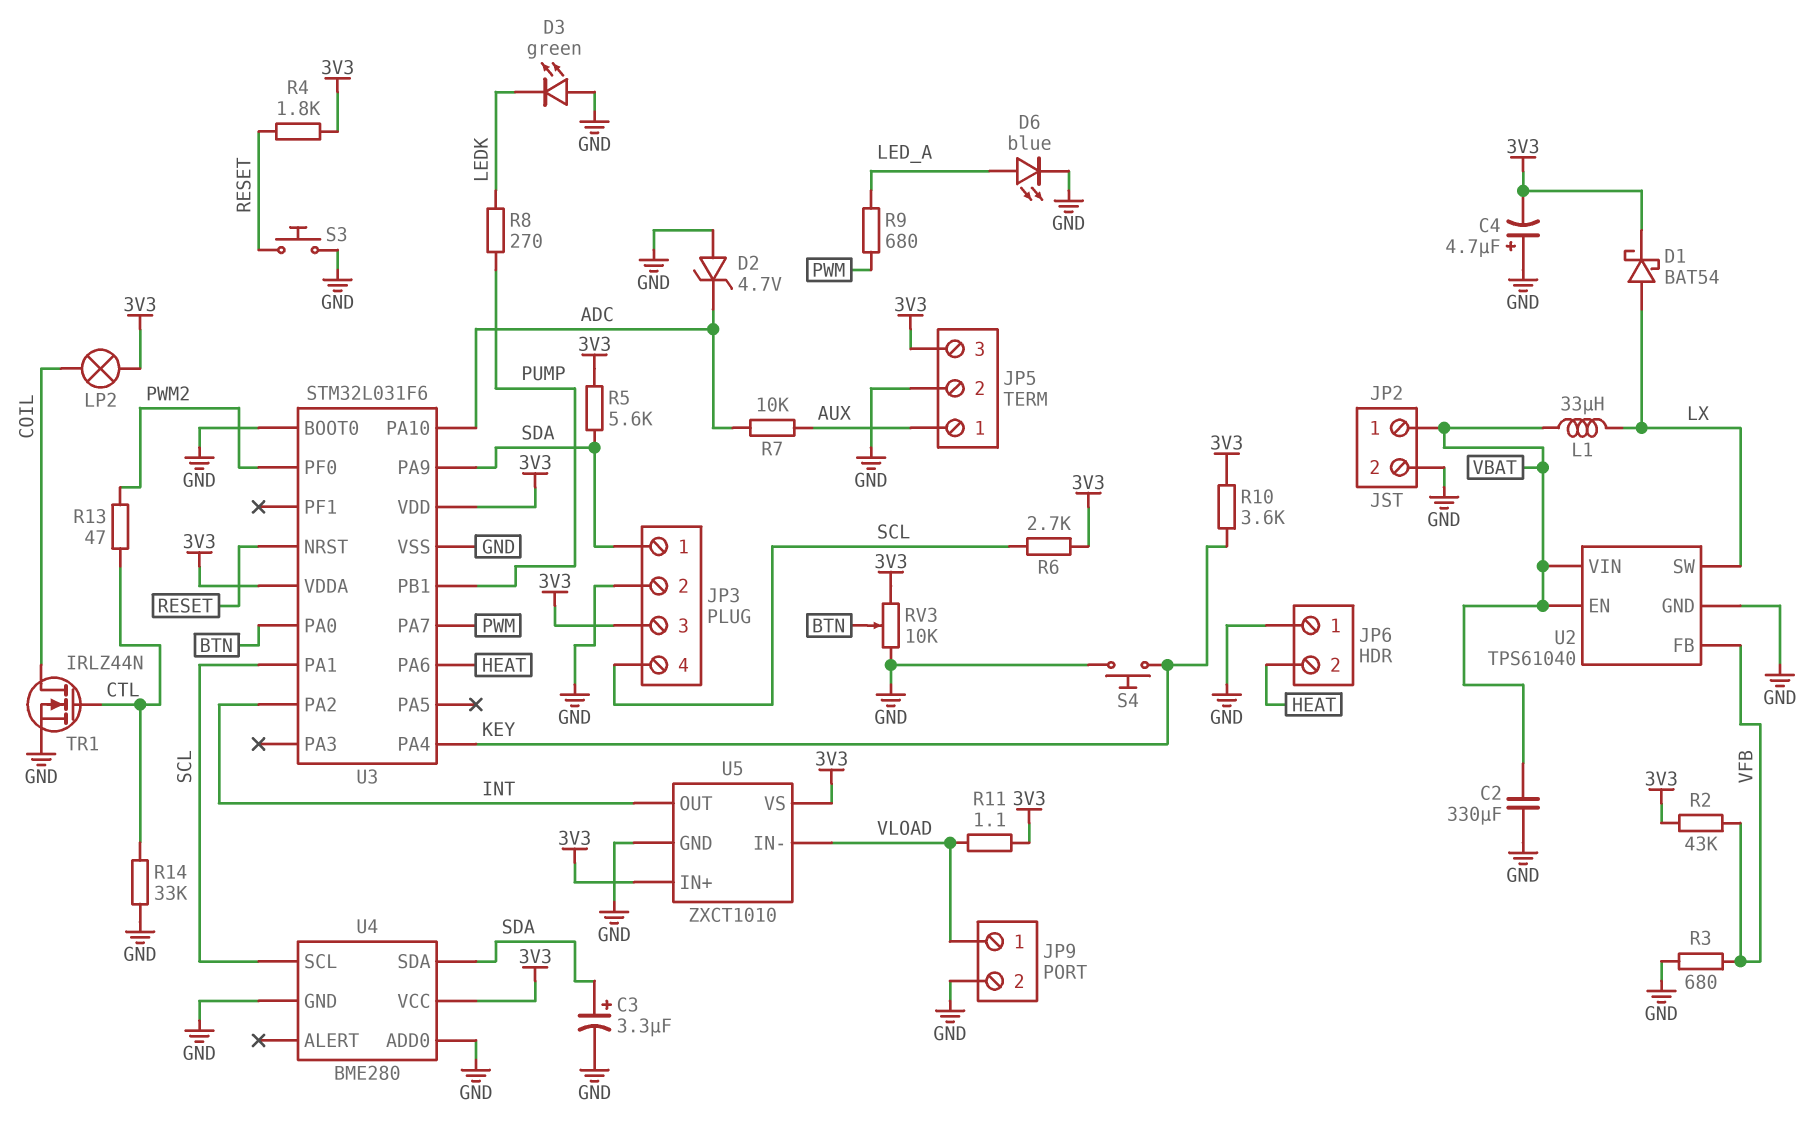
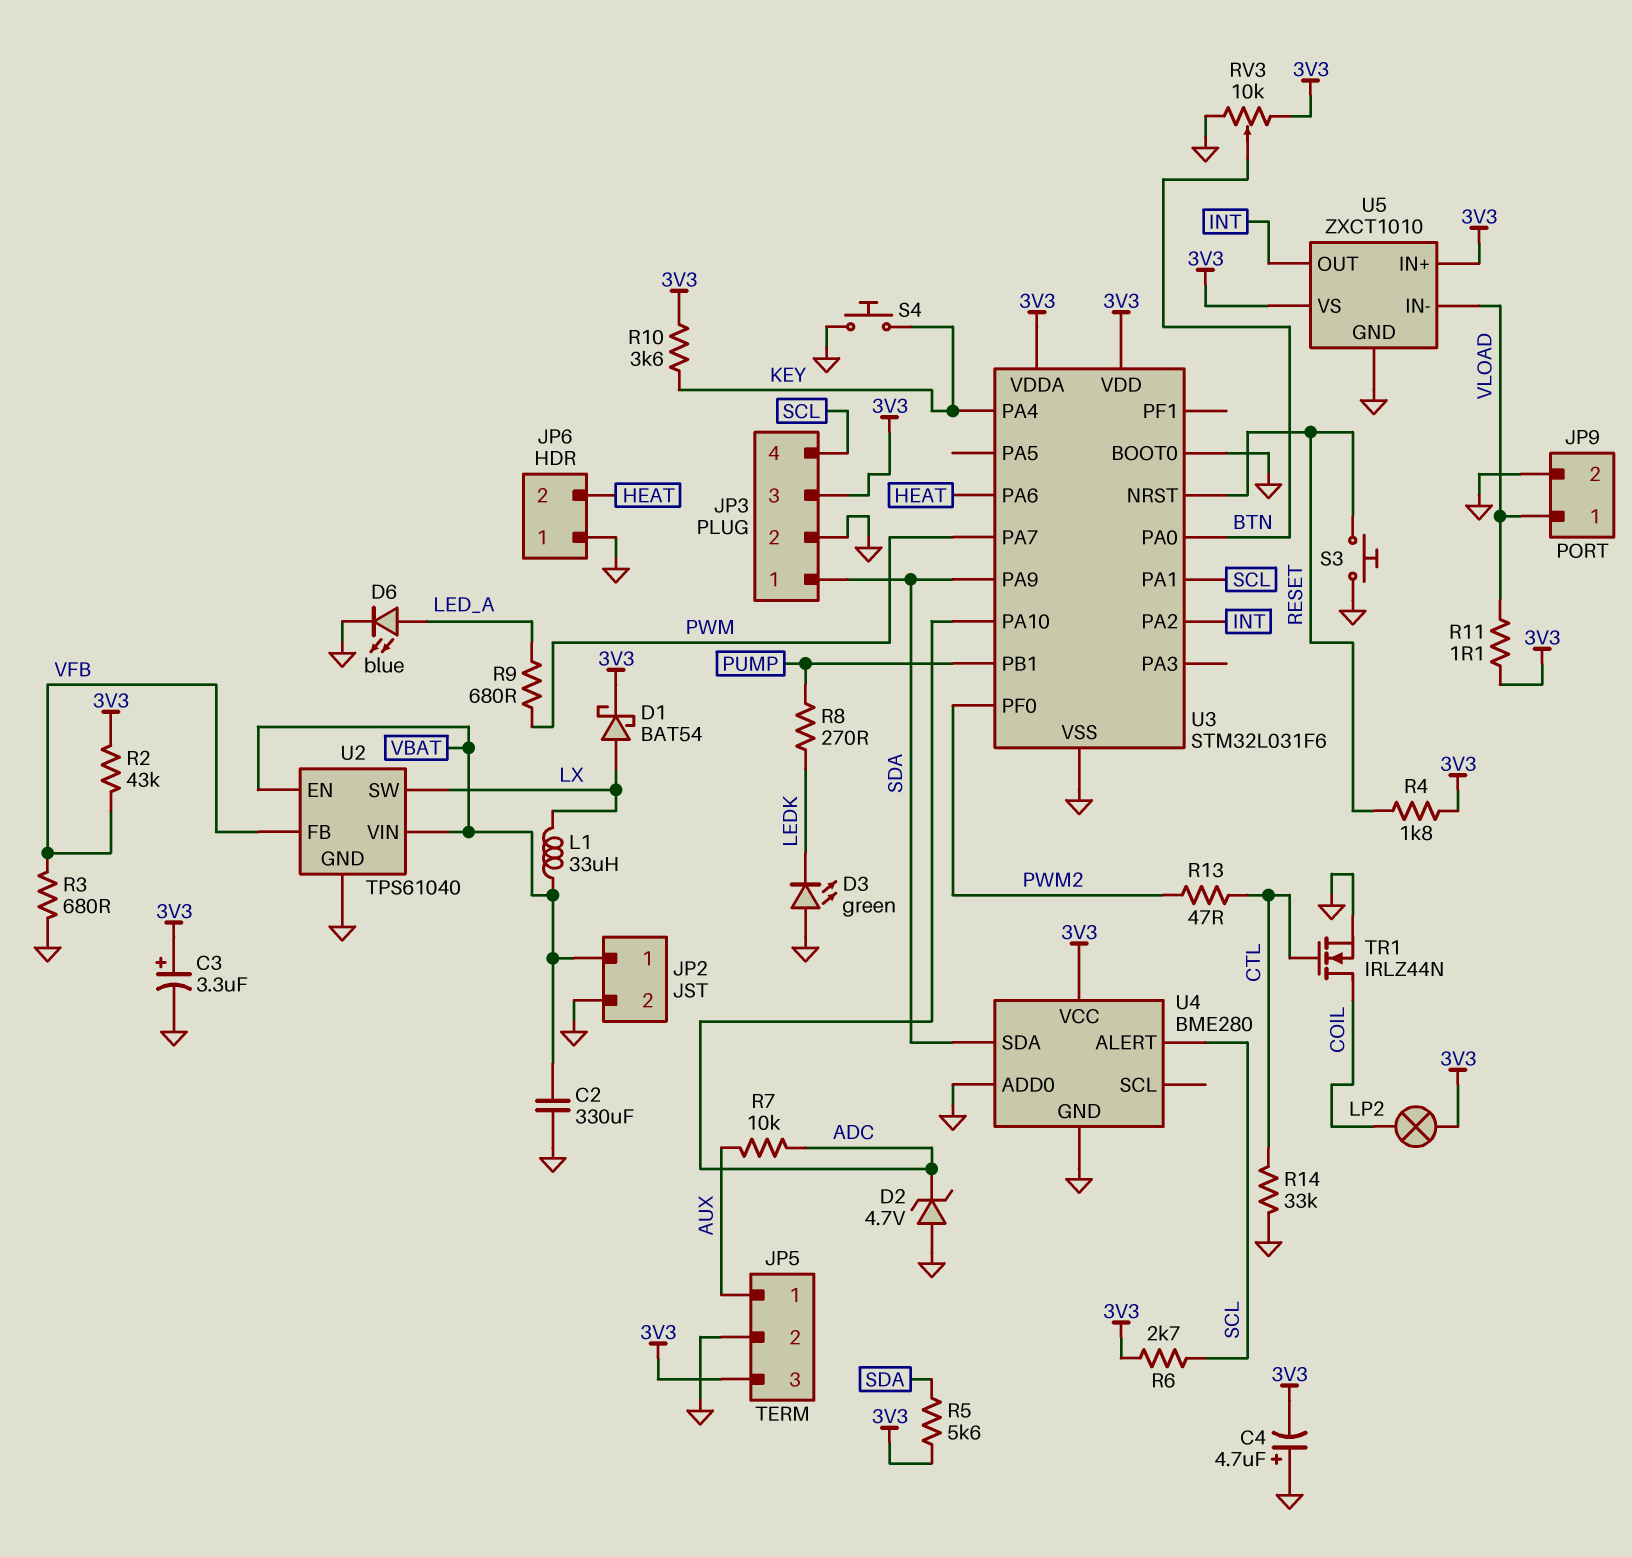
C3: 3.3uF (plus SDA, minus GND) -> 3.3uF (plus 3V3, minus GND)
U4 pin ALERT: none -> SCL
U4 pin SCL: SCL -> none

